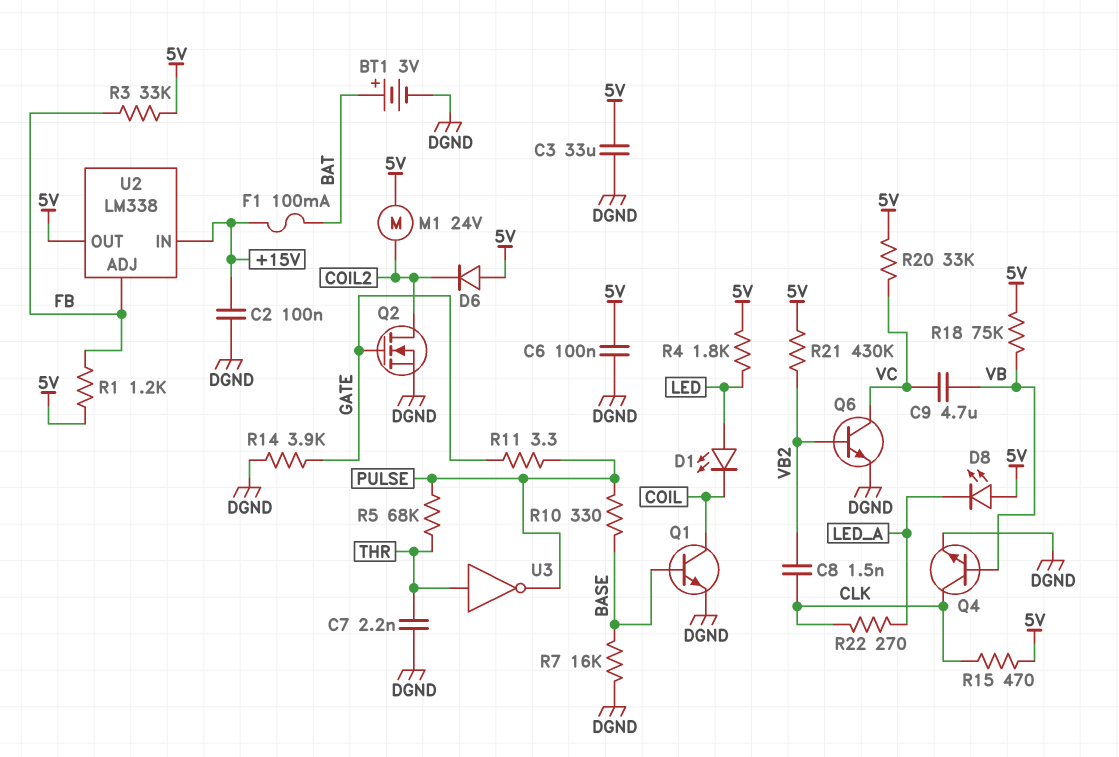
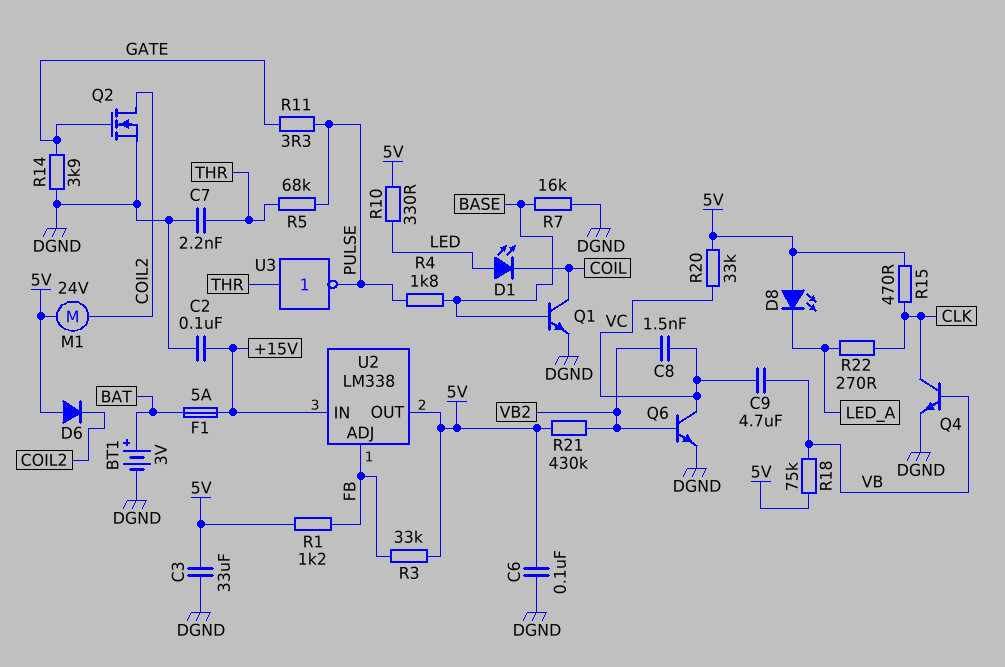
C8: 1.5nF (CLK, VB2) -> 1.5nF (VB2, VC)
F1: 100mA (+15V, BAT) -> 5A (+15V, BAT)
R4: 1.8k (5V, LED) -> 1.8k (BASE, PULSE)
R10: 330 (BASE, PULSE) -> 330 (5V, LED)

